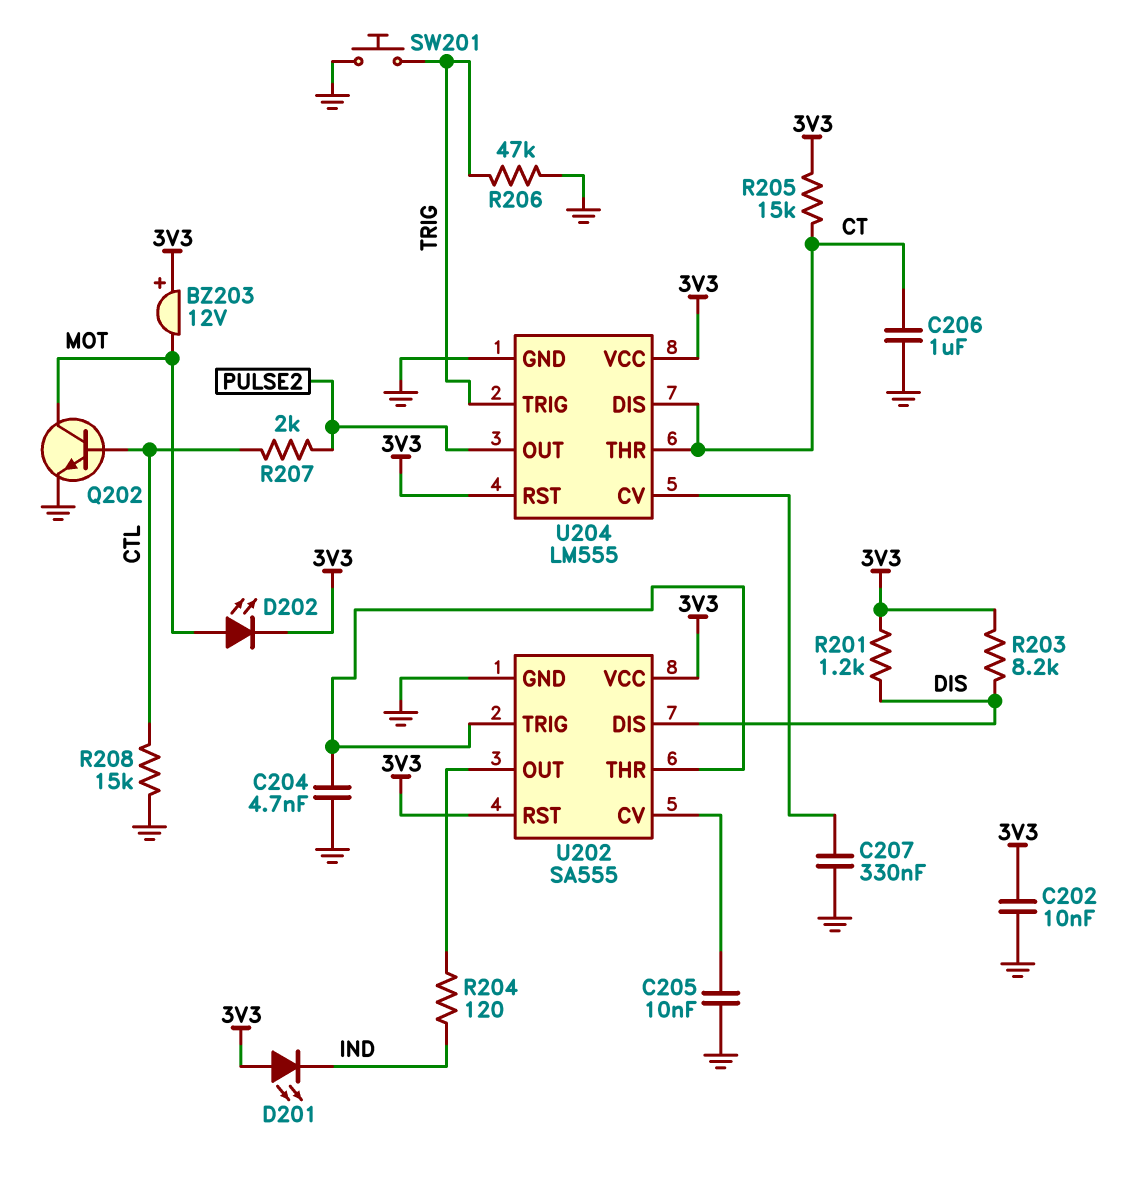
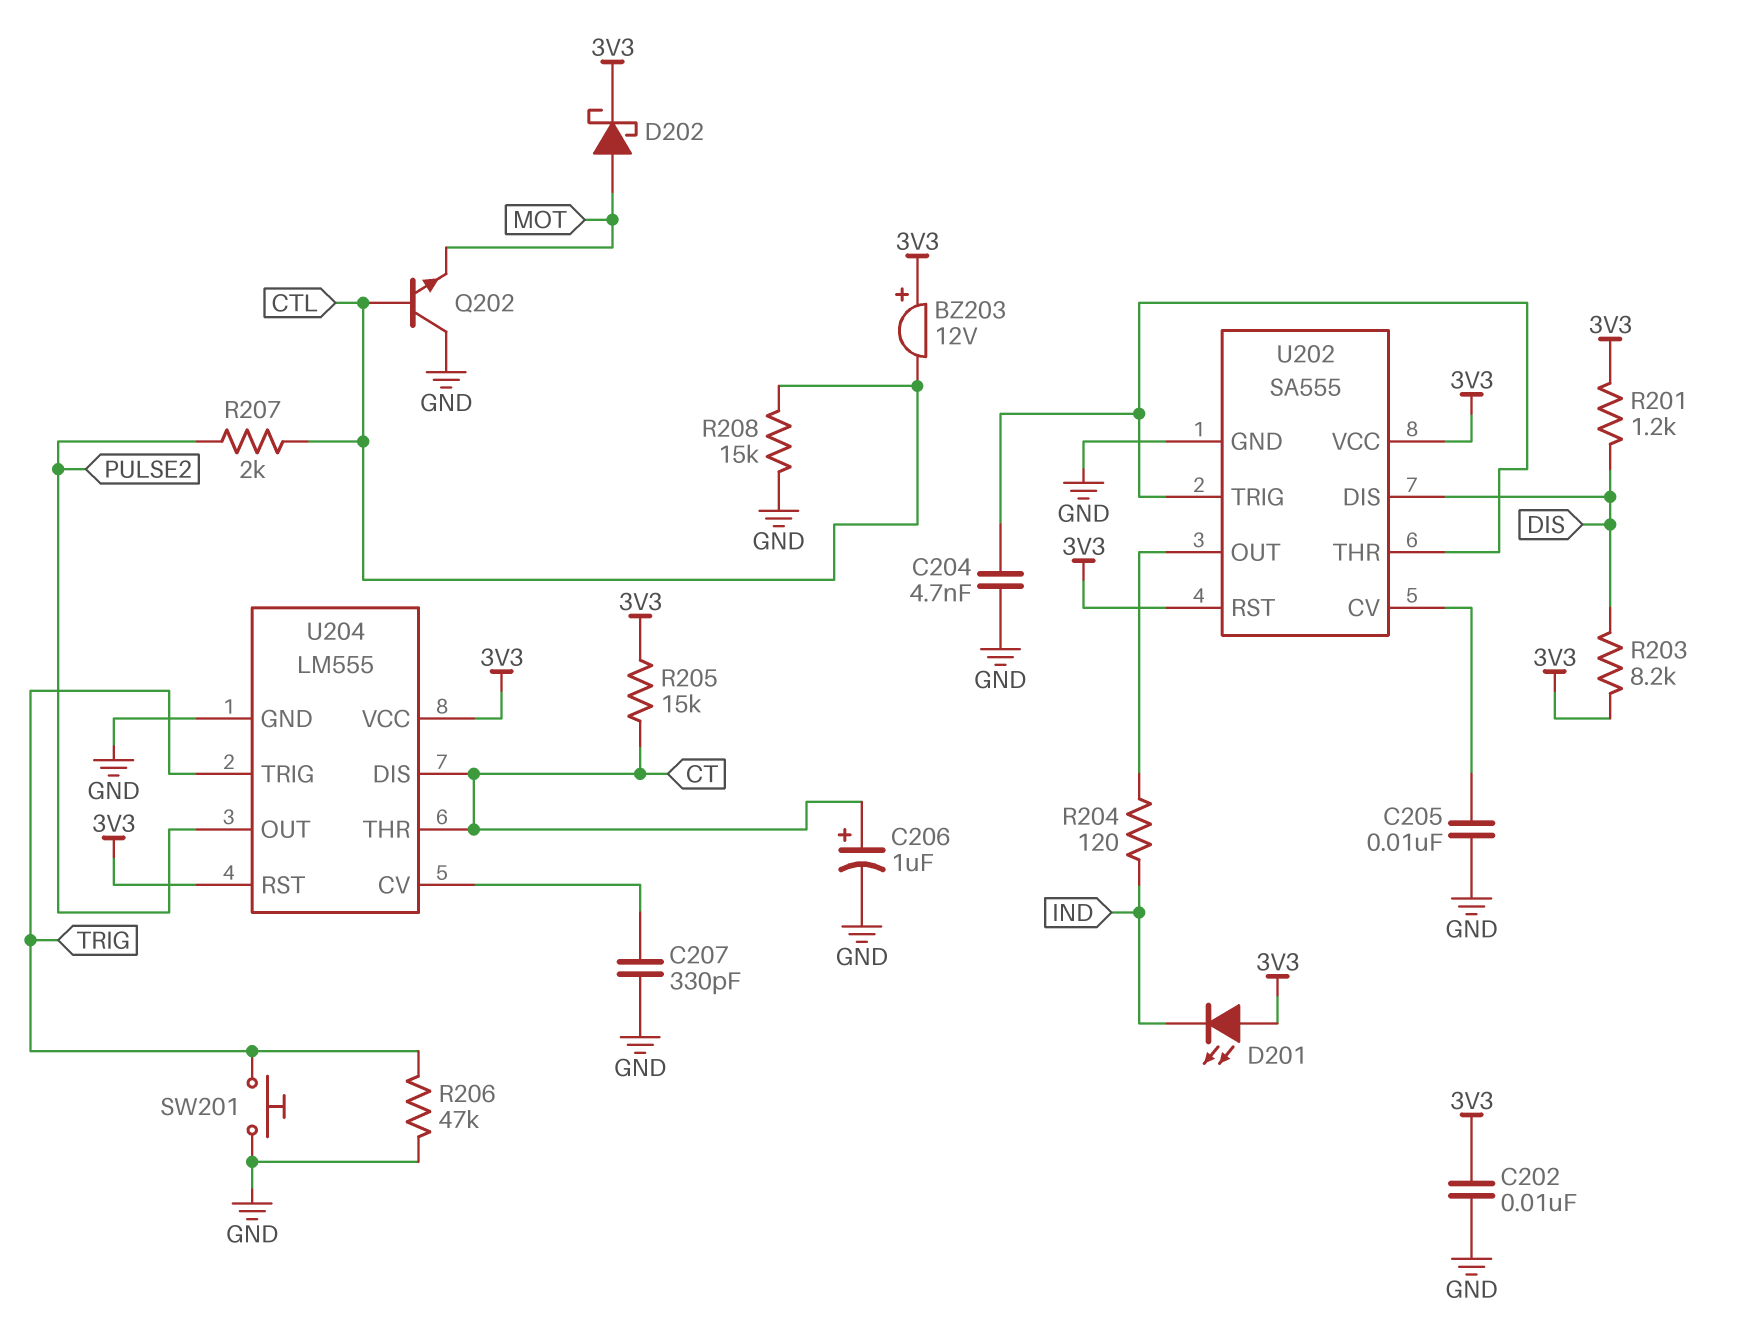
BZ203: buzzer 12V (plus 3V3, minus MOT) -> buzzer 12V (plus 3V3, minus CTL)
C206: 1uF (CT, GND) -> 1uF (plus CT, minus GND)
C207: 330nF (GND, U204/CV) -> 330pF (GND, U204/CV)
D202: LED (A MOT, K 3V3) -> schottky (A MOT, K 3V3)
Q202: NPN (B CTL, C MOT, E GND) -> NPN (B CTL, C GND, E MOT)

